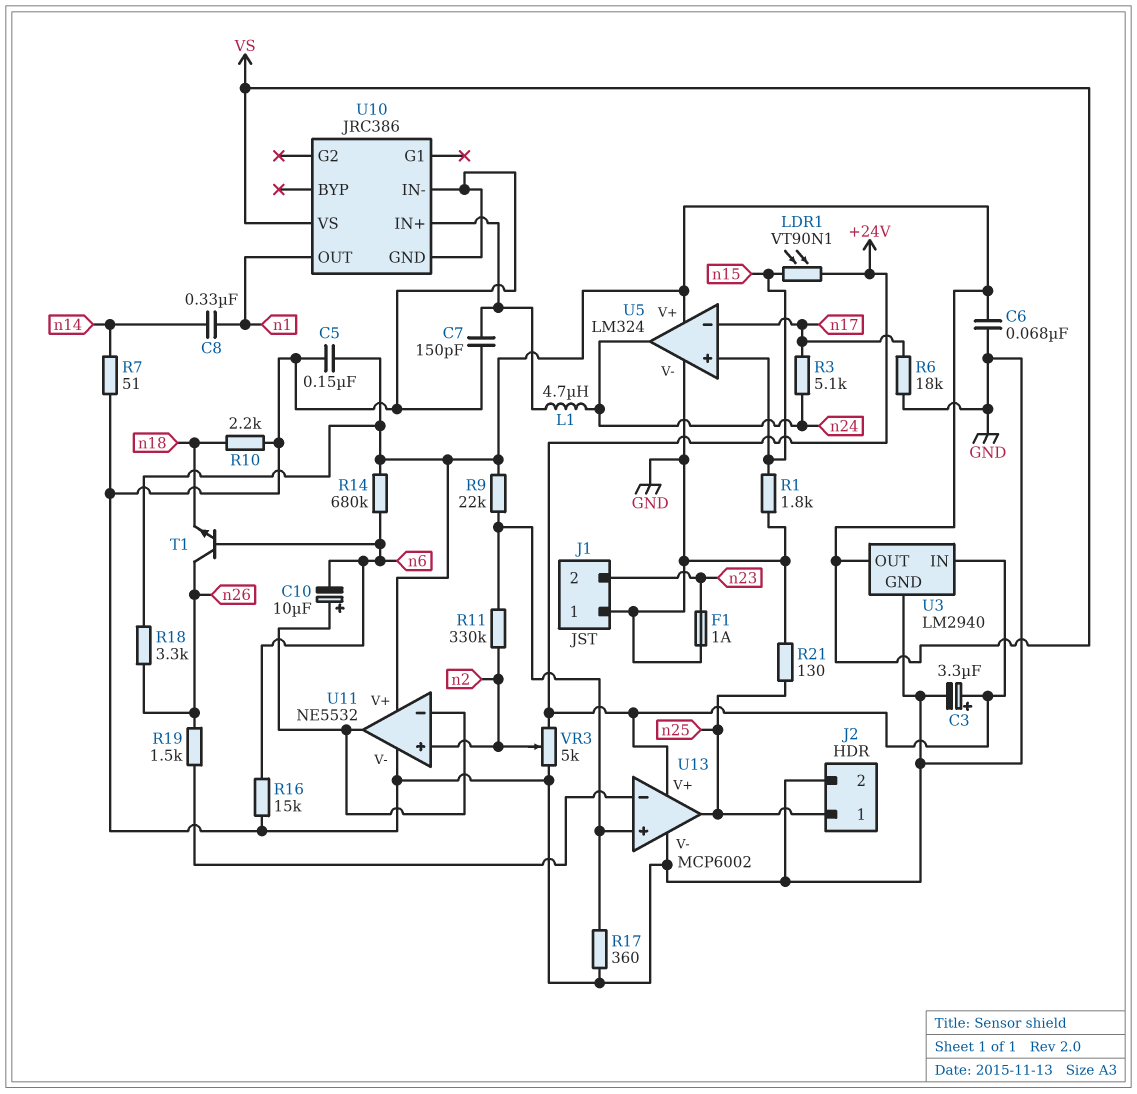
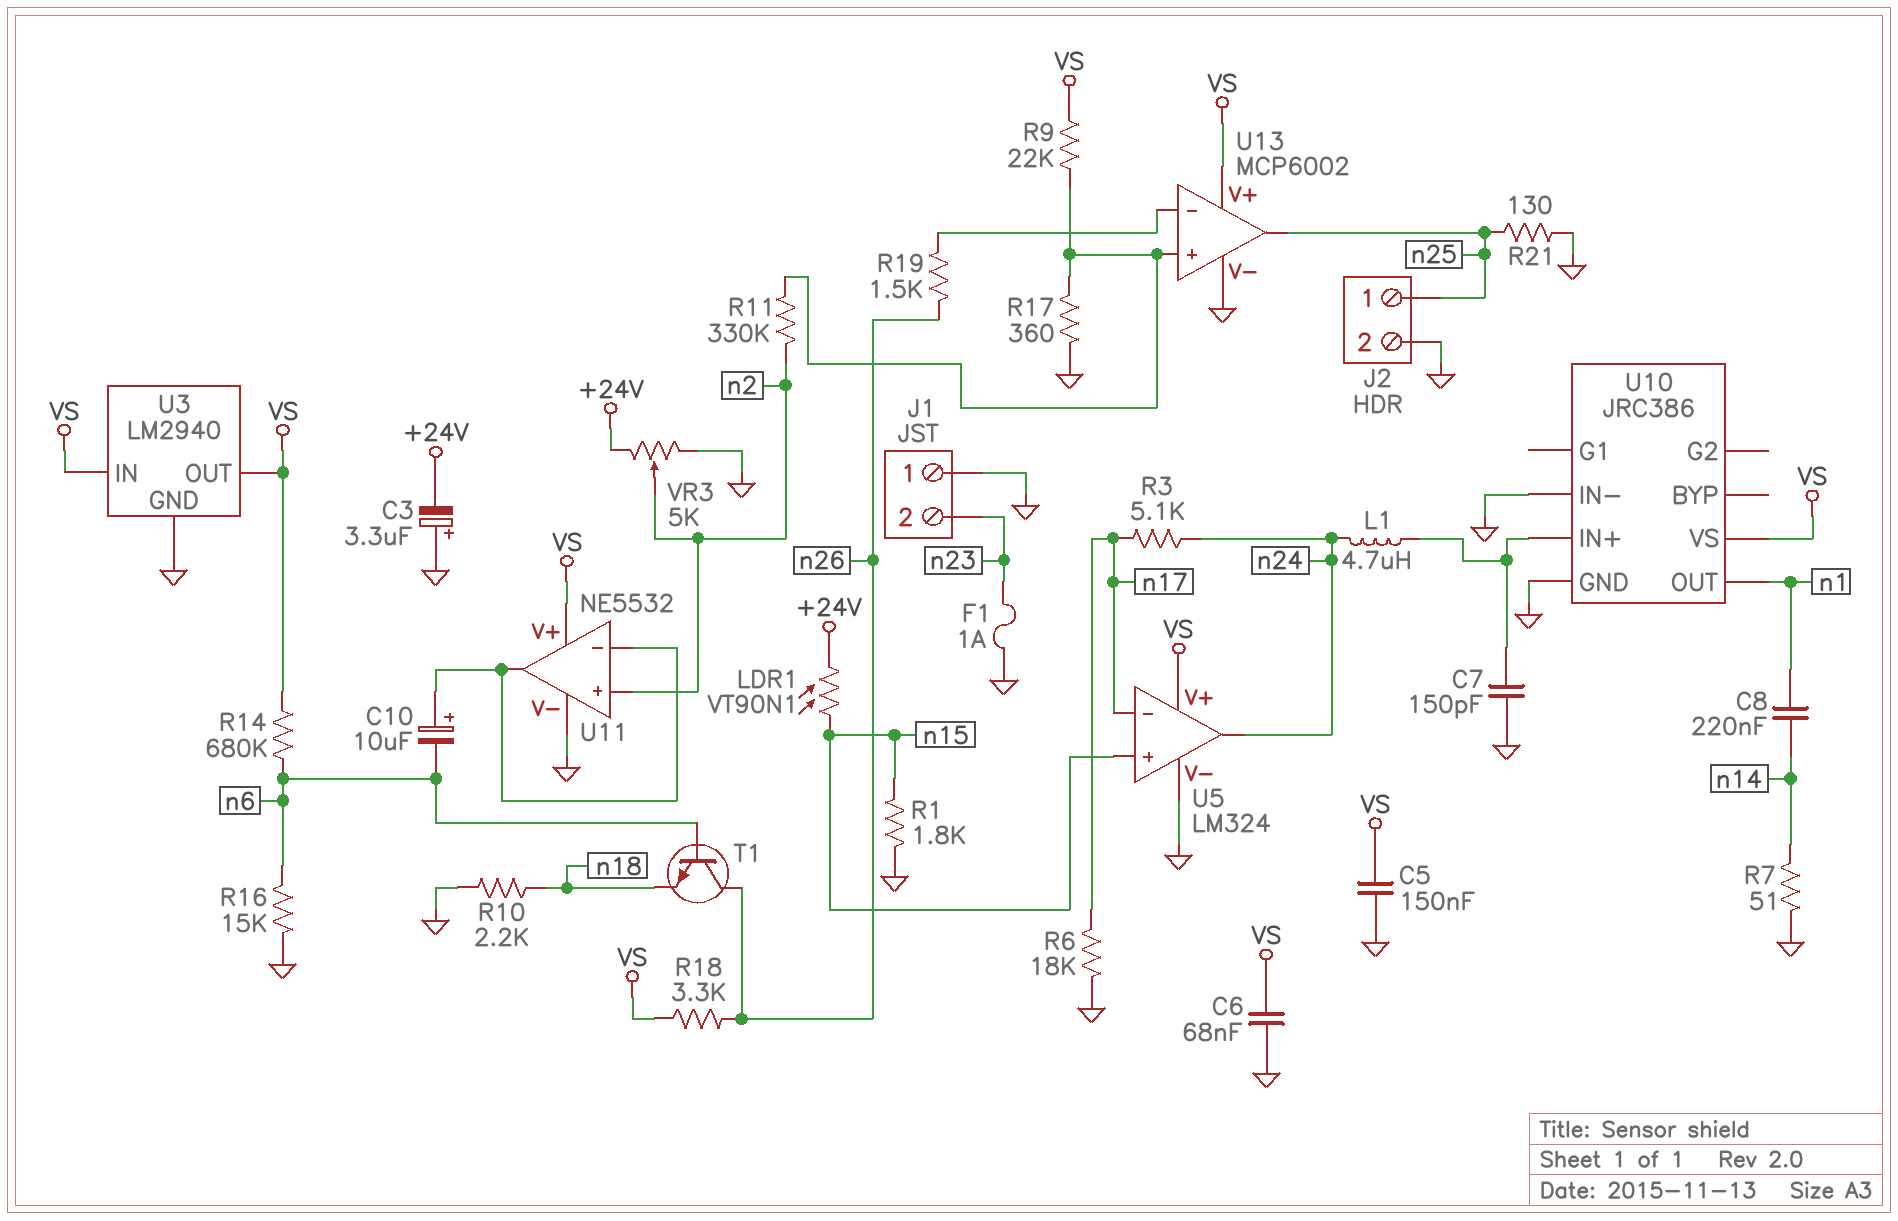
C3: 3.3uF (plus +24V, minus GND) -> 3.3uF (plus GND, minus +24V)
C8: 330nF (n1, n14) -> 220nF (n1, n14)
U3 pin IN: +24V -> VS
U13 pin V+: +24V -> VS

